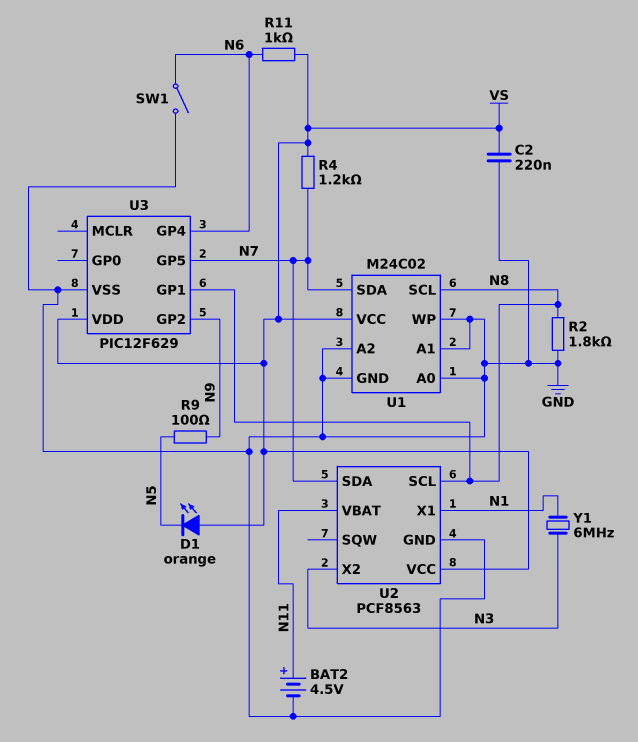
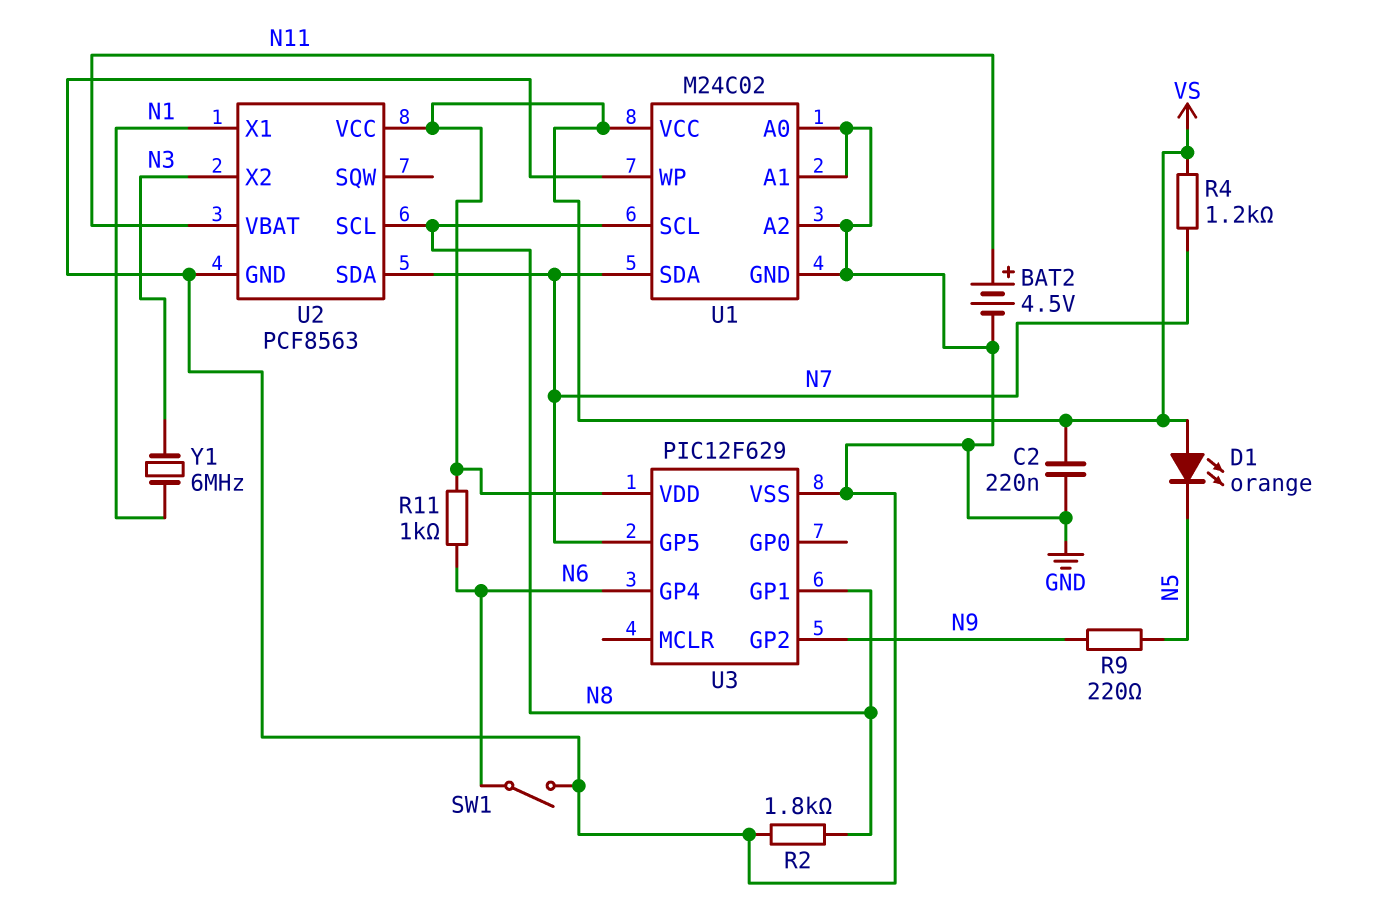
R9: 100 (N5, N9) -> 220 (N5, N9)

